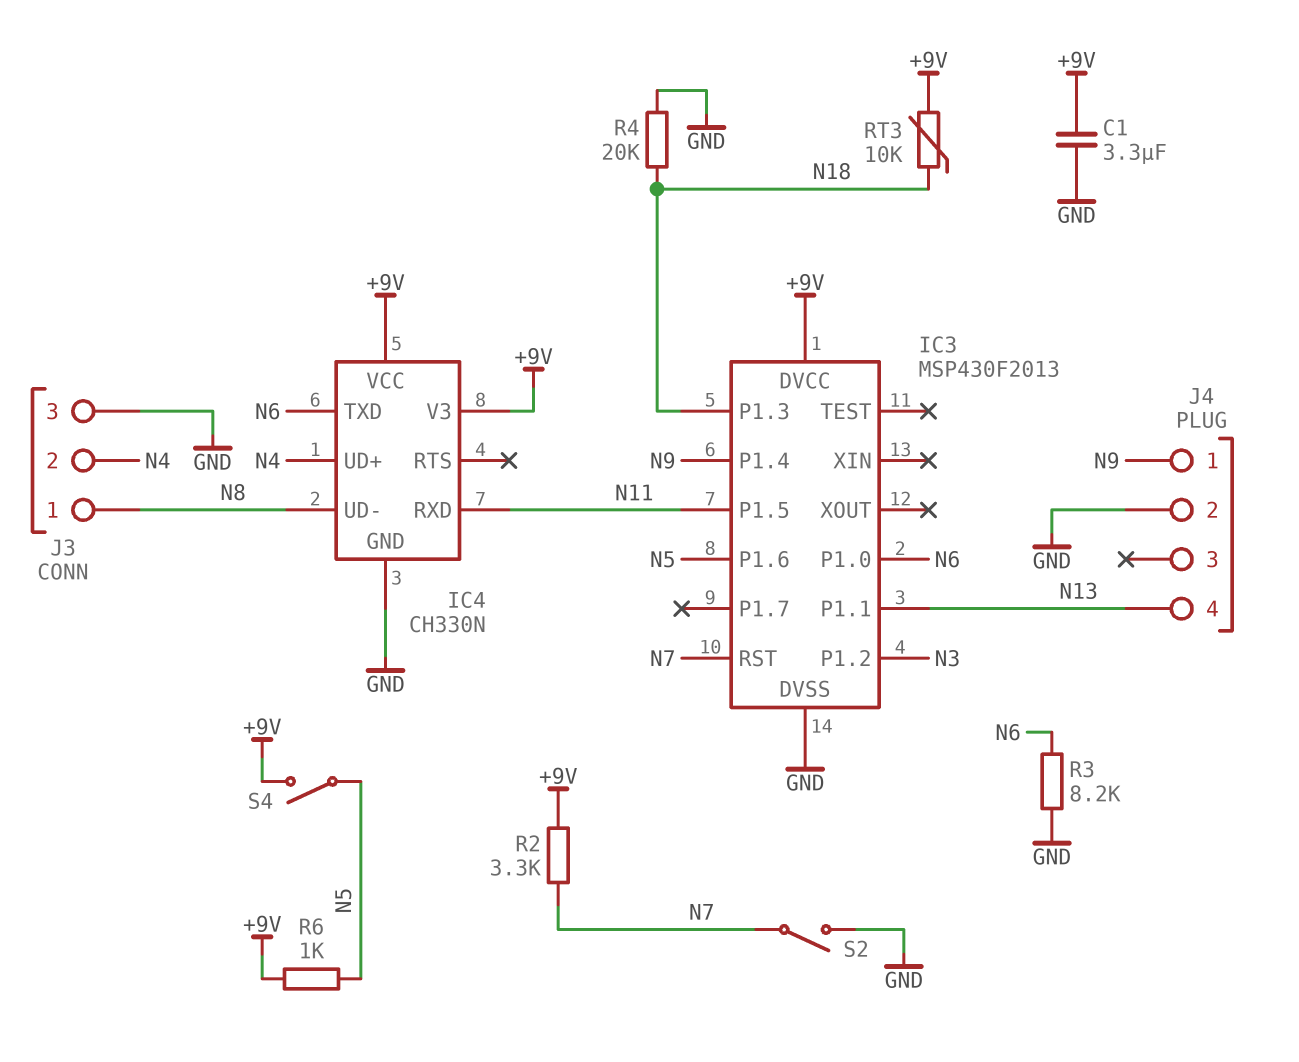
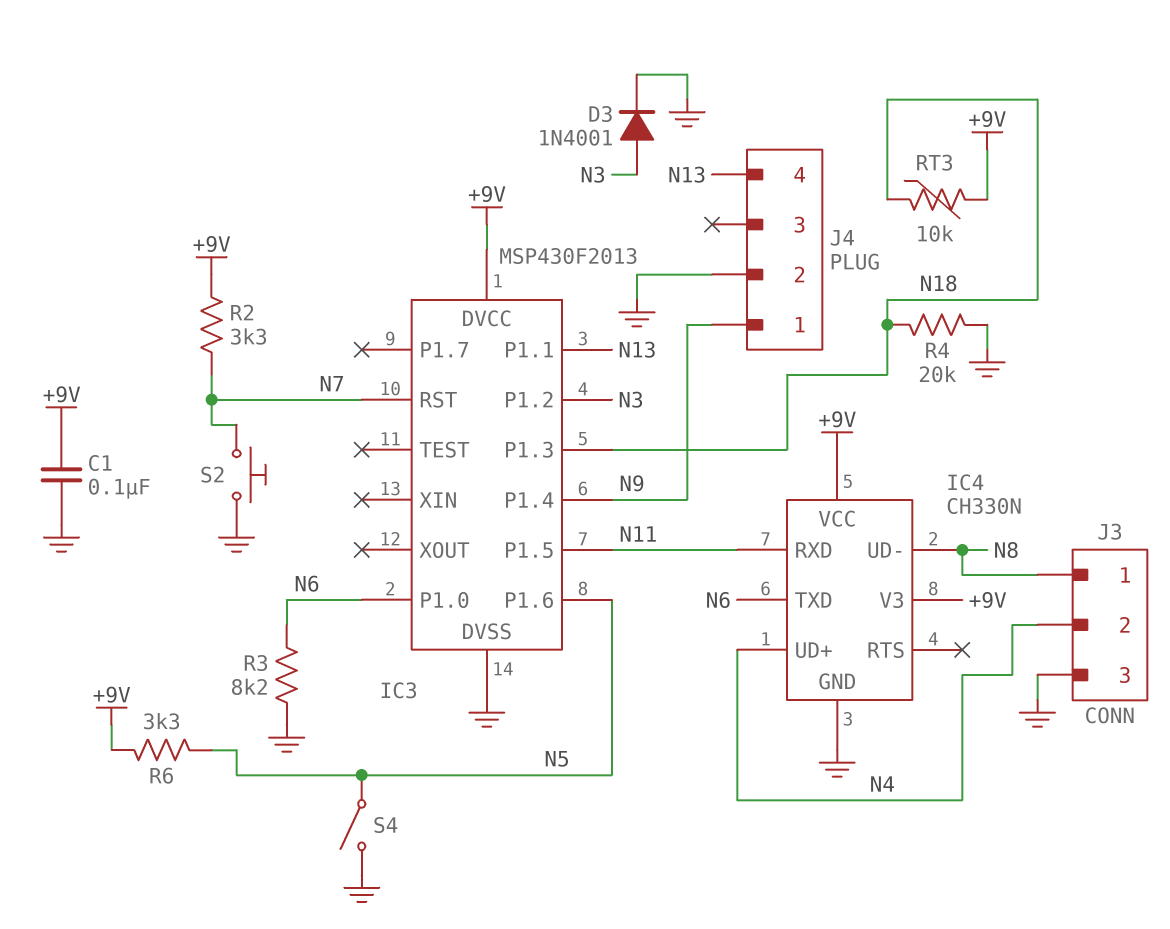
C1: 3.3uF (+9V, GND) -> 100nF (+9V, GND)
D3: none -> diode 1N4001 (A N3, K GND)
R6: 1k (+9V, N5) -> 3.3k (+9V, N5)
S2: switch (GND, N7) -> button (GND, N7)
S4: switch (+9V, N5) -> switch (GND, N5)

